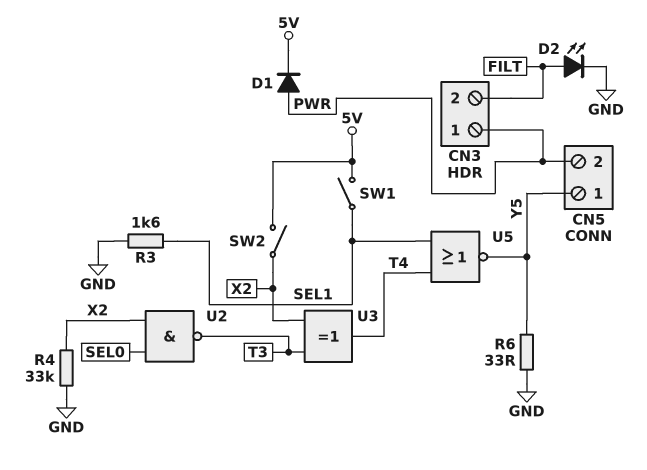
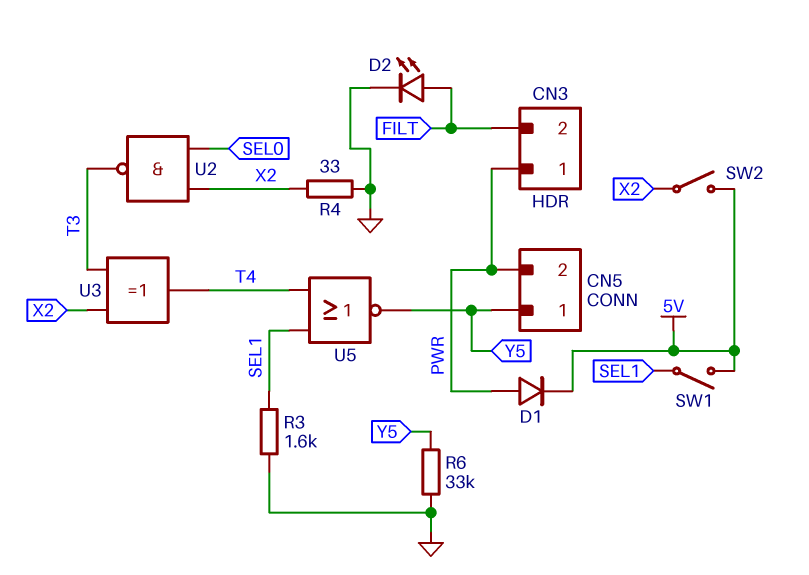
R4: 33k (GND, X2) -> 33 (GND, X2)
R6: 33 (GND, Y5) -> 33k (GND, Y5)

